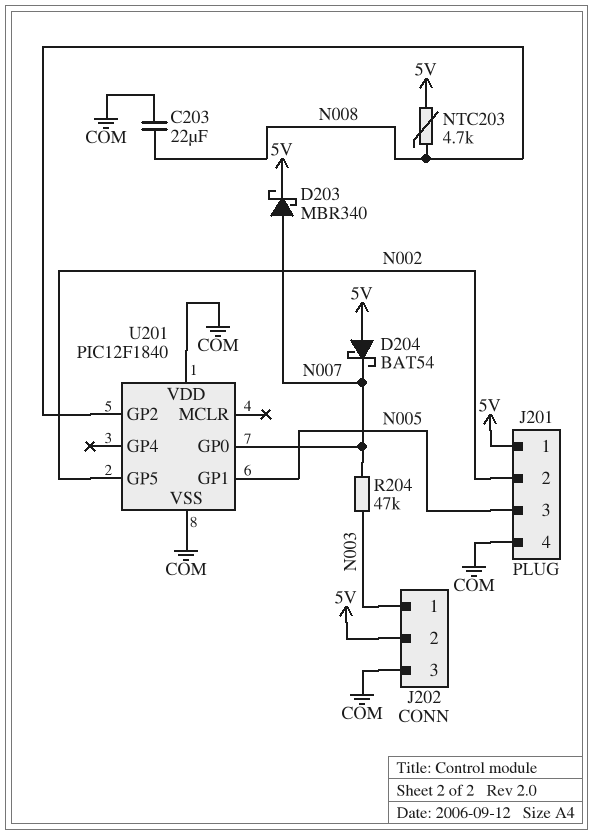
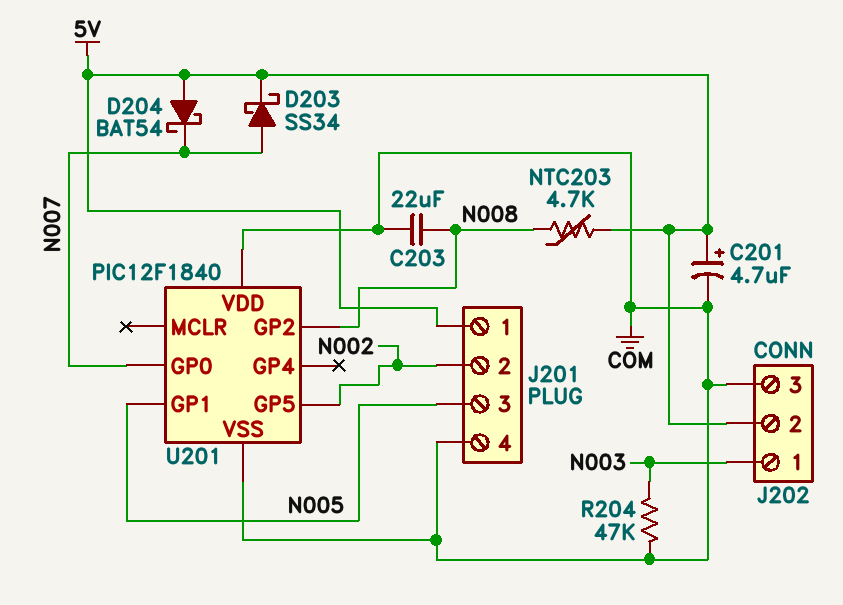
C201: none -> 4.7uF (plus 5V, minus COM)
D203: schottky MBR340 (A N007, K 5V) -> schottky SS34 (A N007, K 5V)
R204: 47k (N003, N007) -> 47k (COM, N003)

